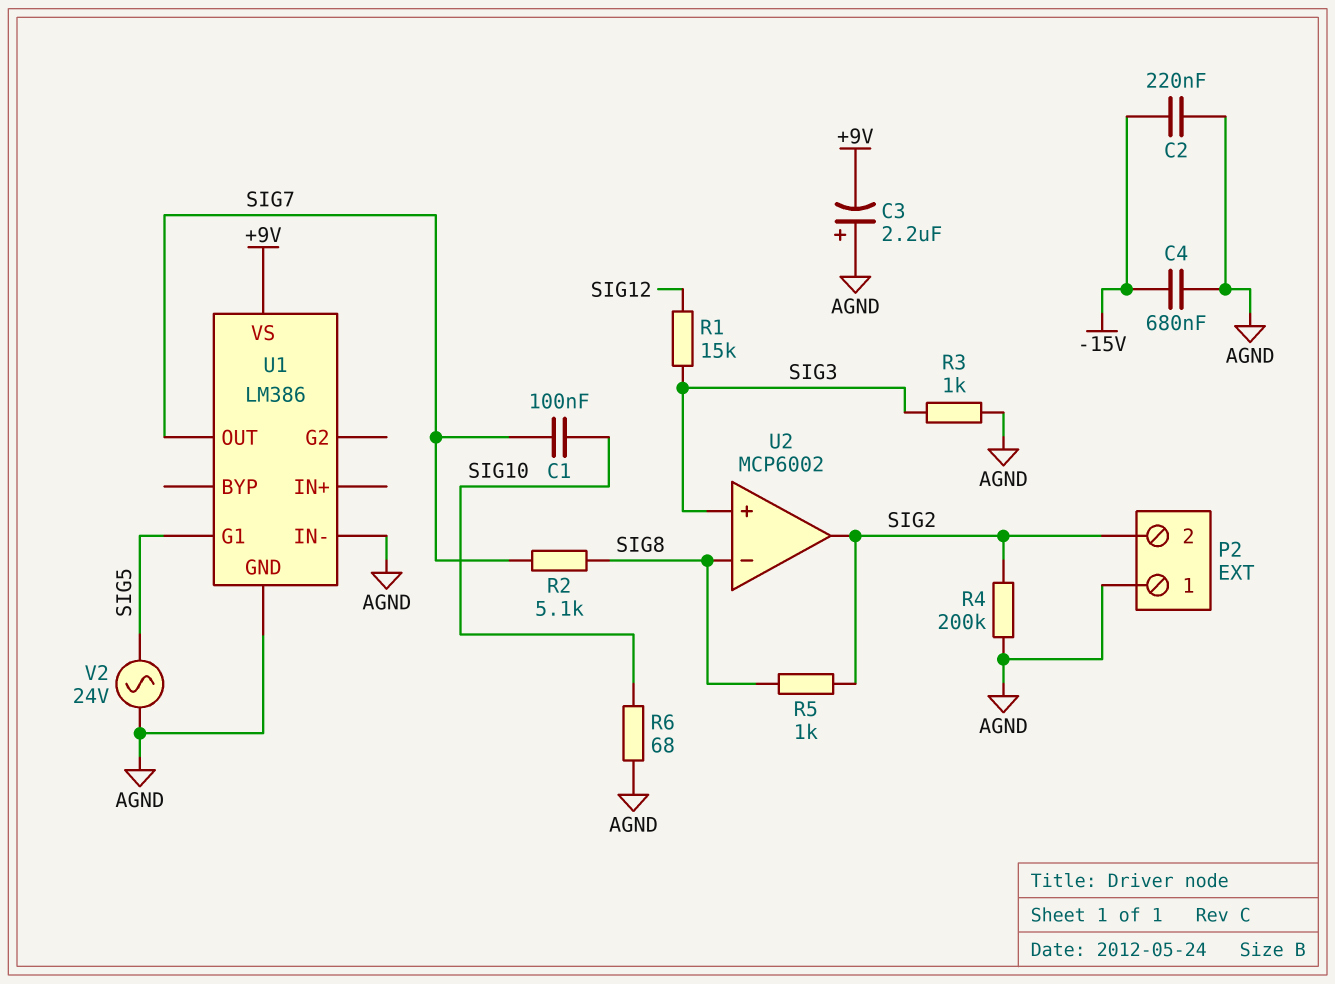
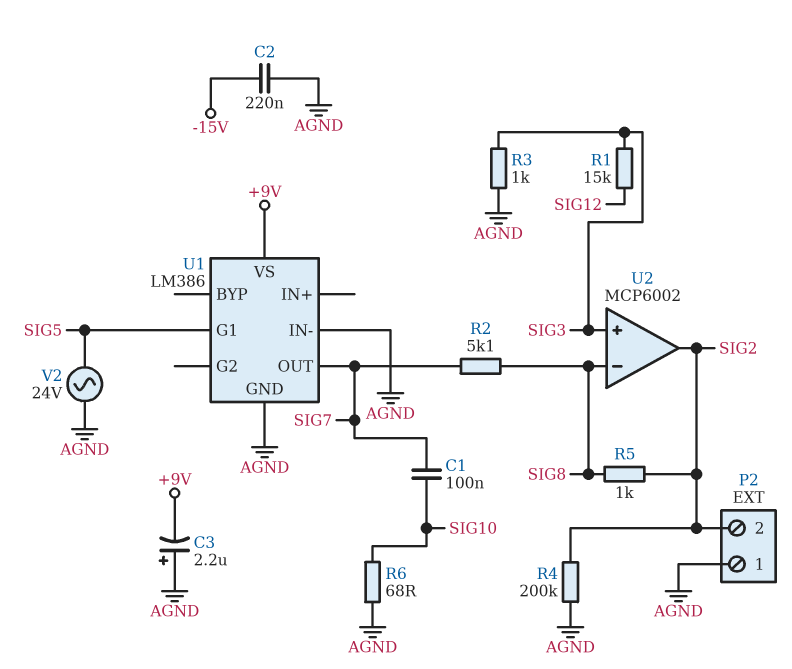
C4: 680nF (-15V, AGND) -> none

